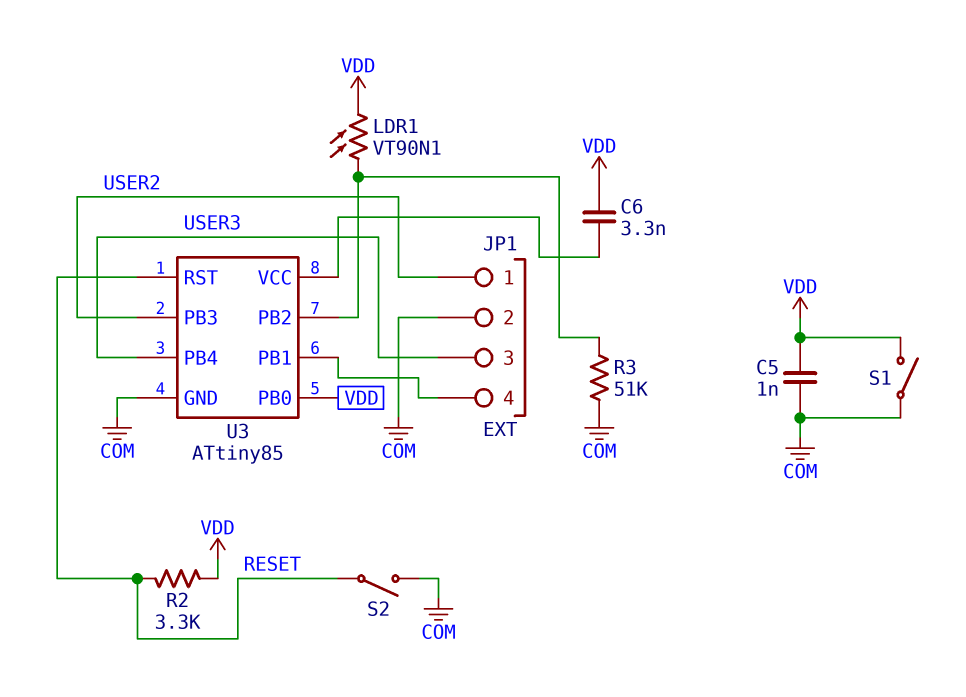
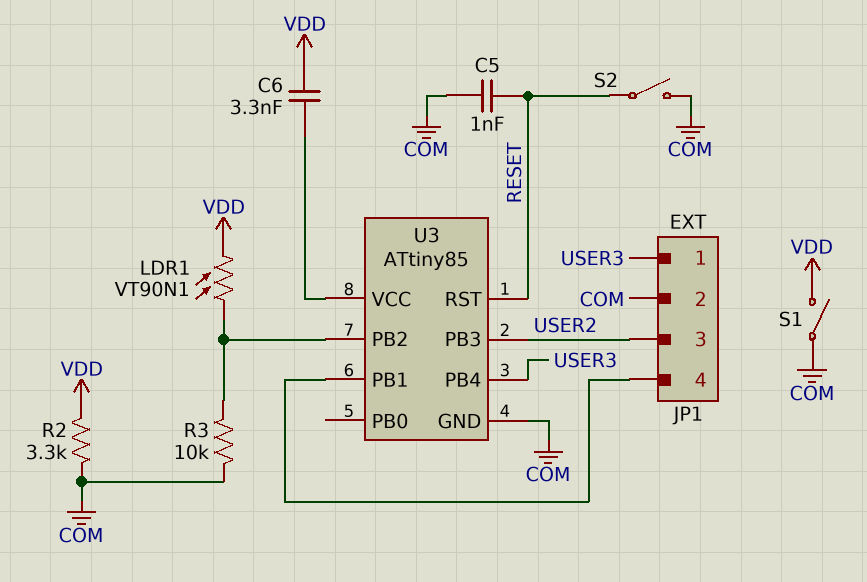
C5: 1nF (COM, VDD) -> 1nF (COM, RESET)
JP1 pin 1: USER2 -> USER3
JP1 pin 3: USER3 -> USER2
R2: 3.3k (RESET, VDD) -> 3.3k (COM, VDD)
R3: 51k (COM, U3/PB2) -> 10k (COM, U3/PB2)
U3 pin PB0: VDD -> none

